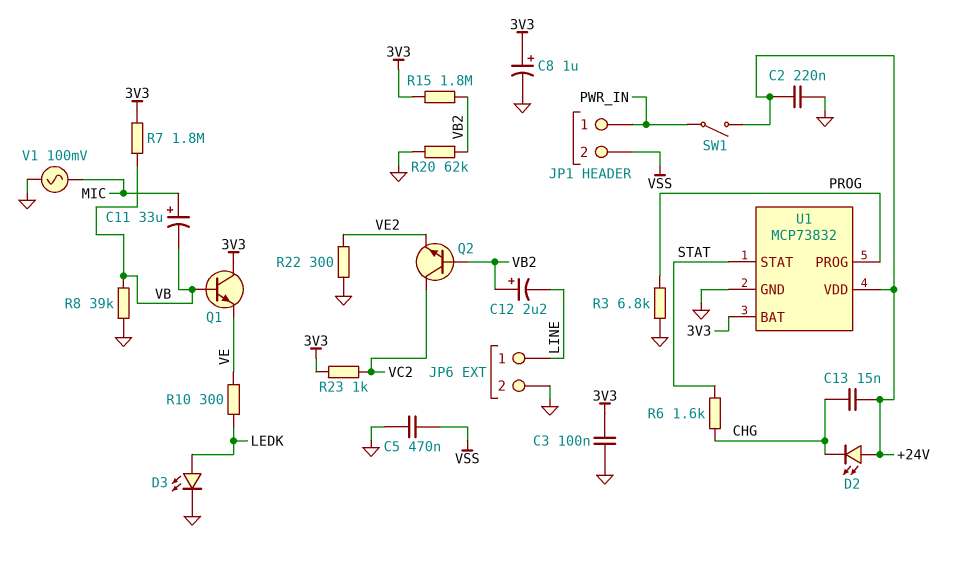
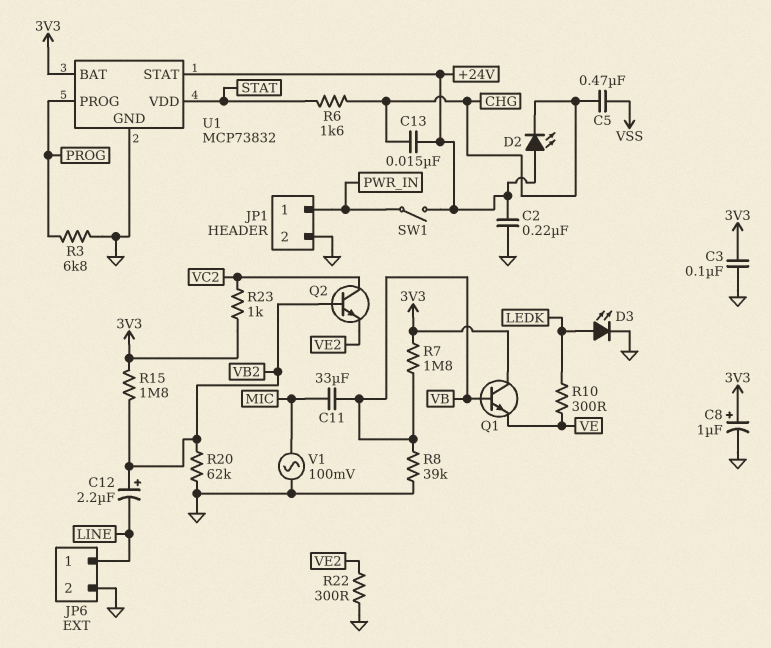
C5: 470nF (GND, VSS) -> 470nF (CHG, VSS)
C11: 33uF (plus MIC, minus VB) -> 33uF (MIC, VB)
JP1 pin 2: VSS -> GND
U1 pin STAT: STAT -> +24V
U1 pin VDD: +24V -> STAT

